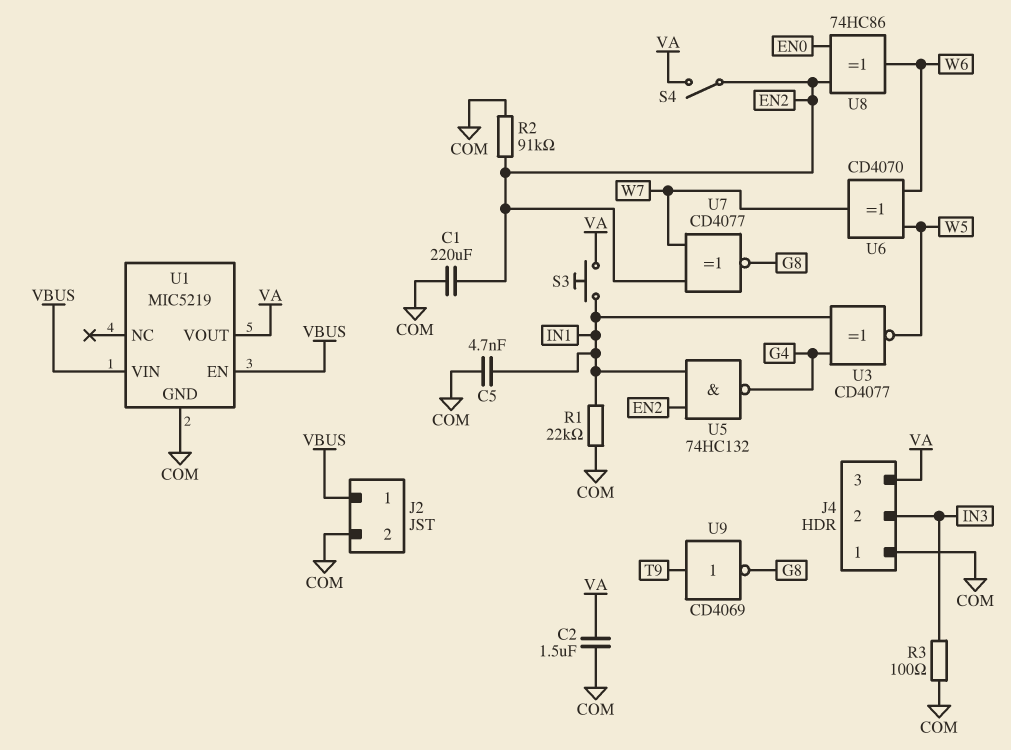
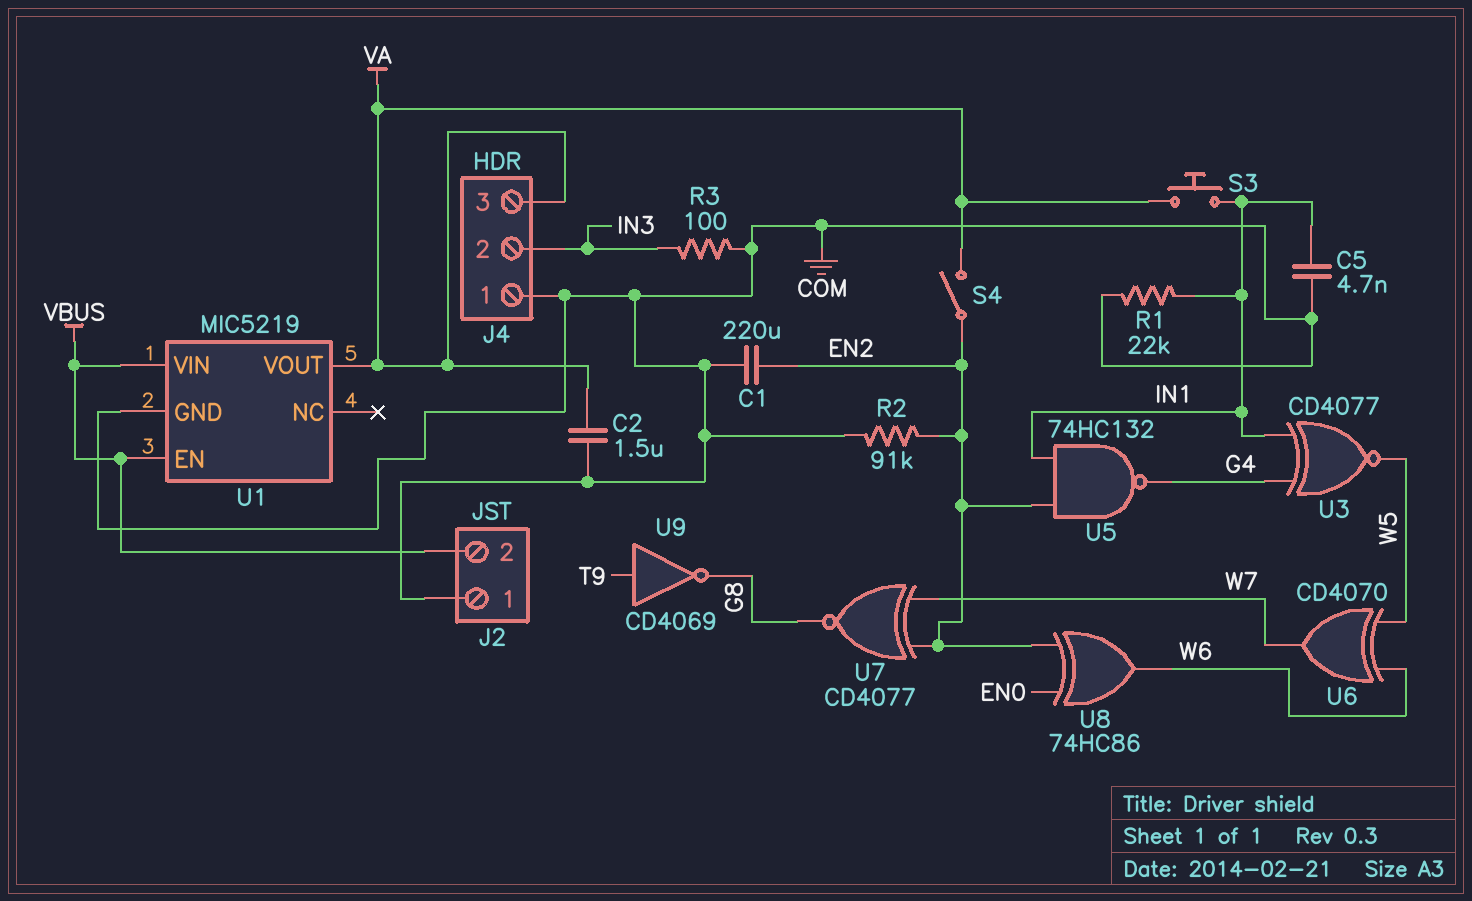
J2 pin 1: VBUS -> COM
J2 pin 2: COM -> VBUS

